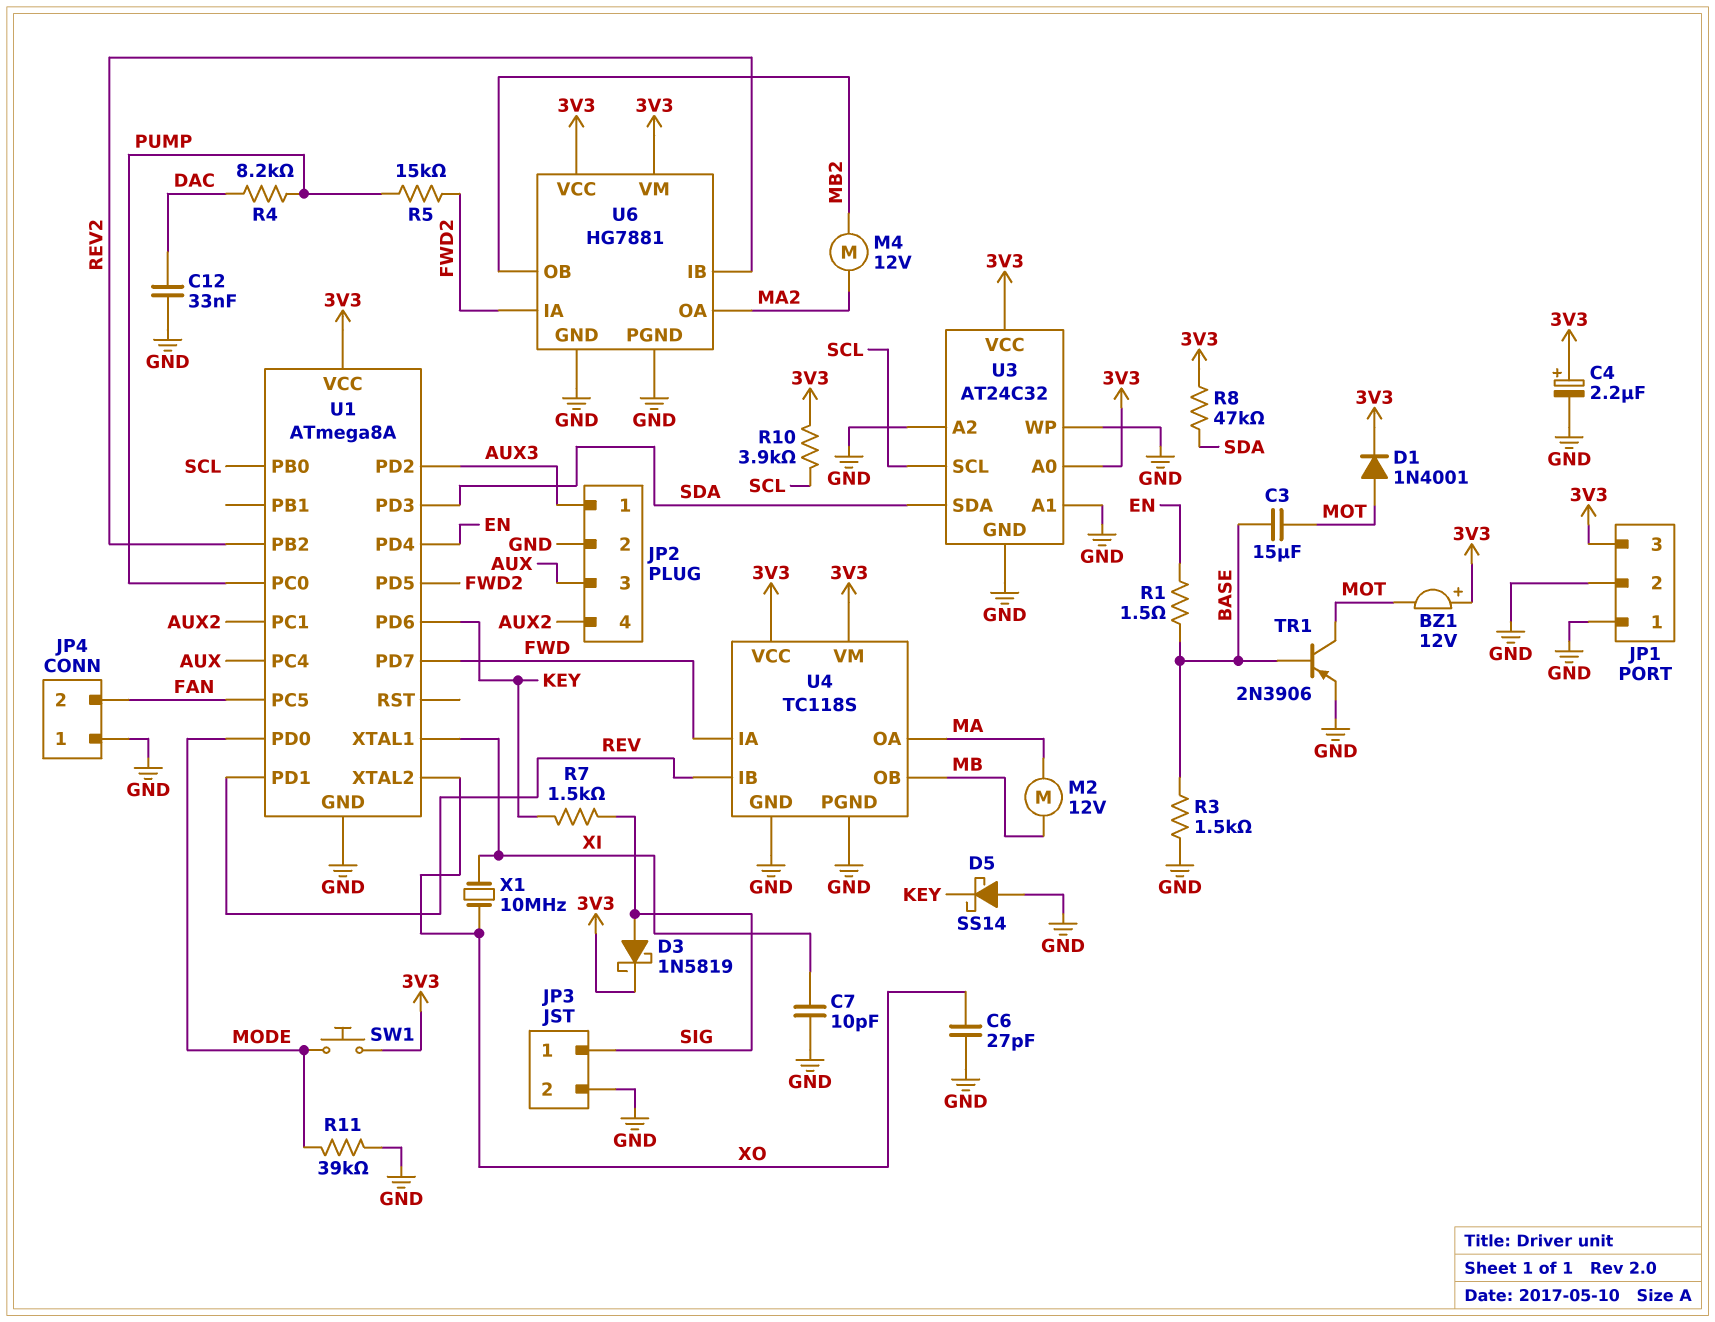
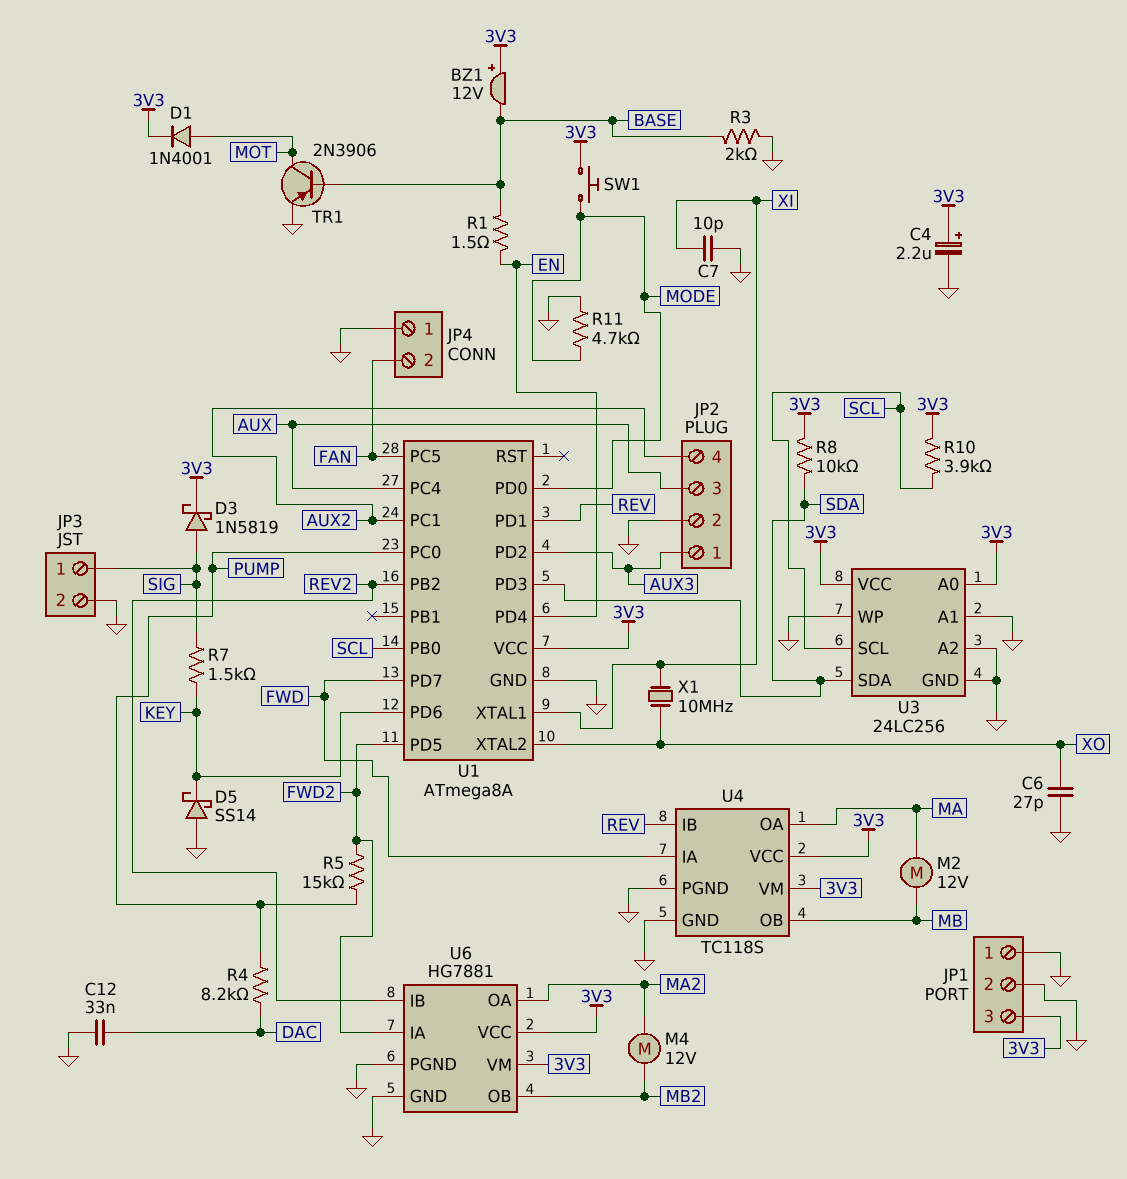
BZ1: buzzer 12V (plus 3V3, minus MOT) -> buzzer 12V (plus 3V3, minus BASE)
C3: 15uF (BASE, MOT) -> none
R3: 1.5k (BASE, GND) -> 2k (BASE, GND)
R8: 47k (3V3, SDA) -> 10k (3V3, SDA)
R11: 39k (GND, MODE) -> 4.7k (GND, MODE)
U3: AT24C32 -> 24LC256

